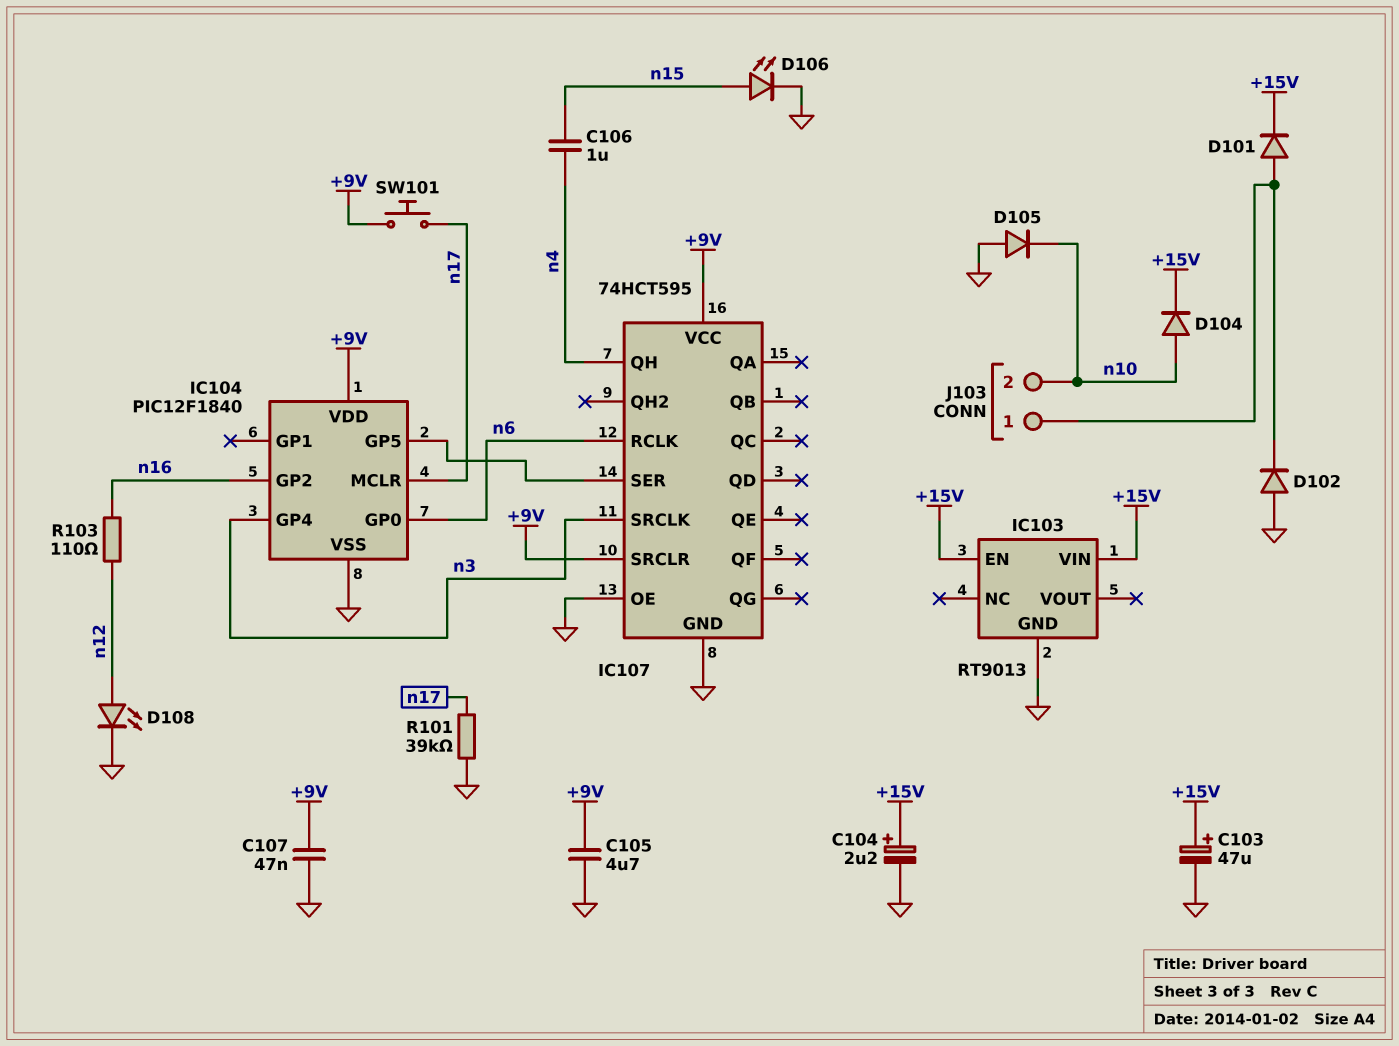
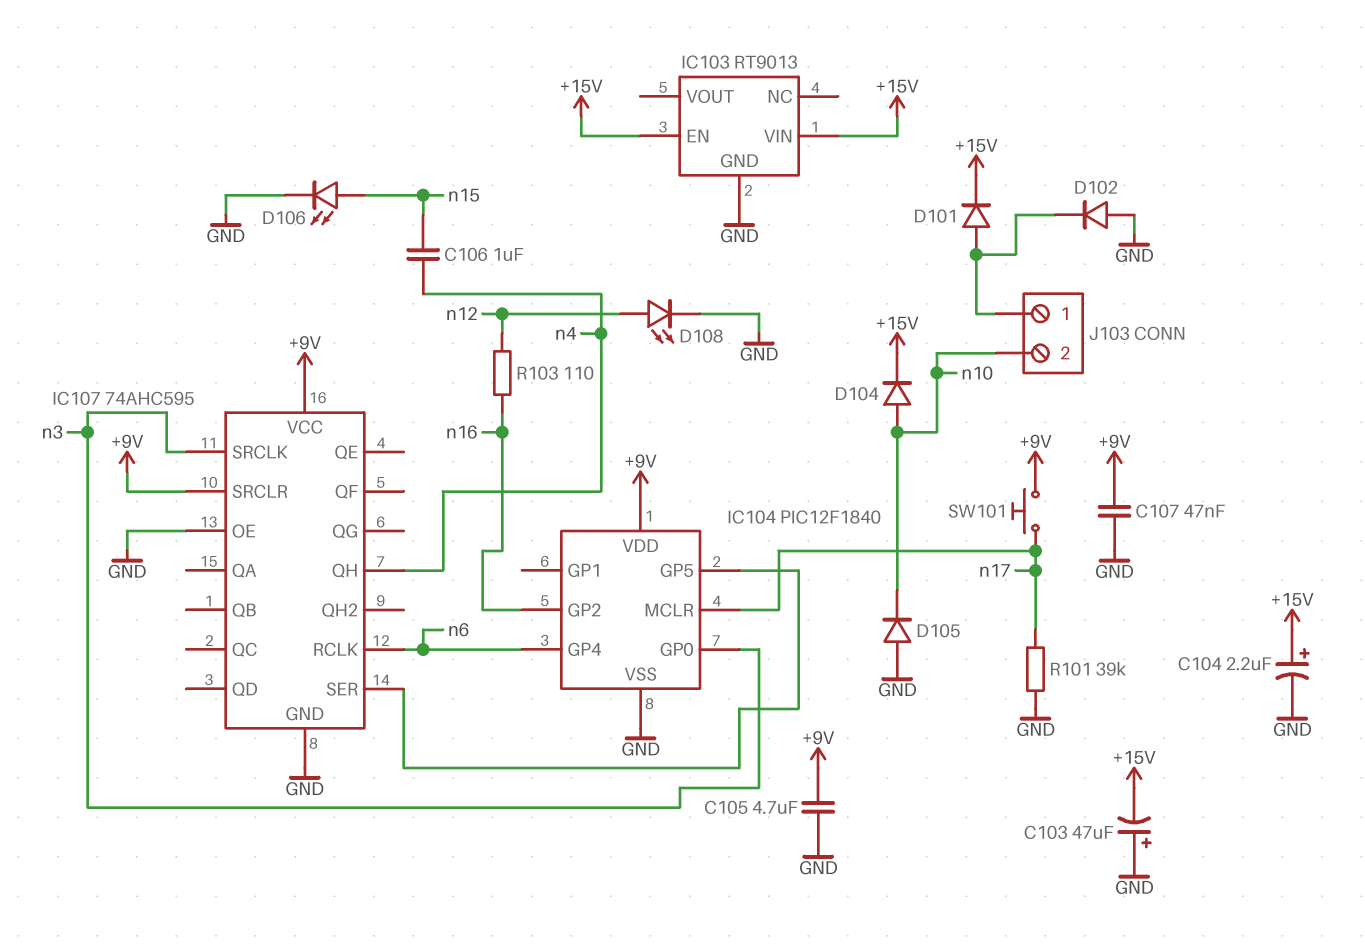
C103: 47uF (plus +15V, minus GND) -> 47uF (plus GND, minus +15V)
IC104 pin GP0: n6 -> n3
IC104 pin GP4: n3 -> n6
IC107: 74HCT595 -> 74AHC595

